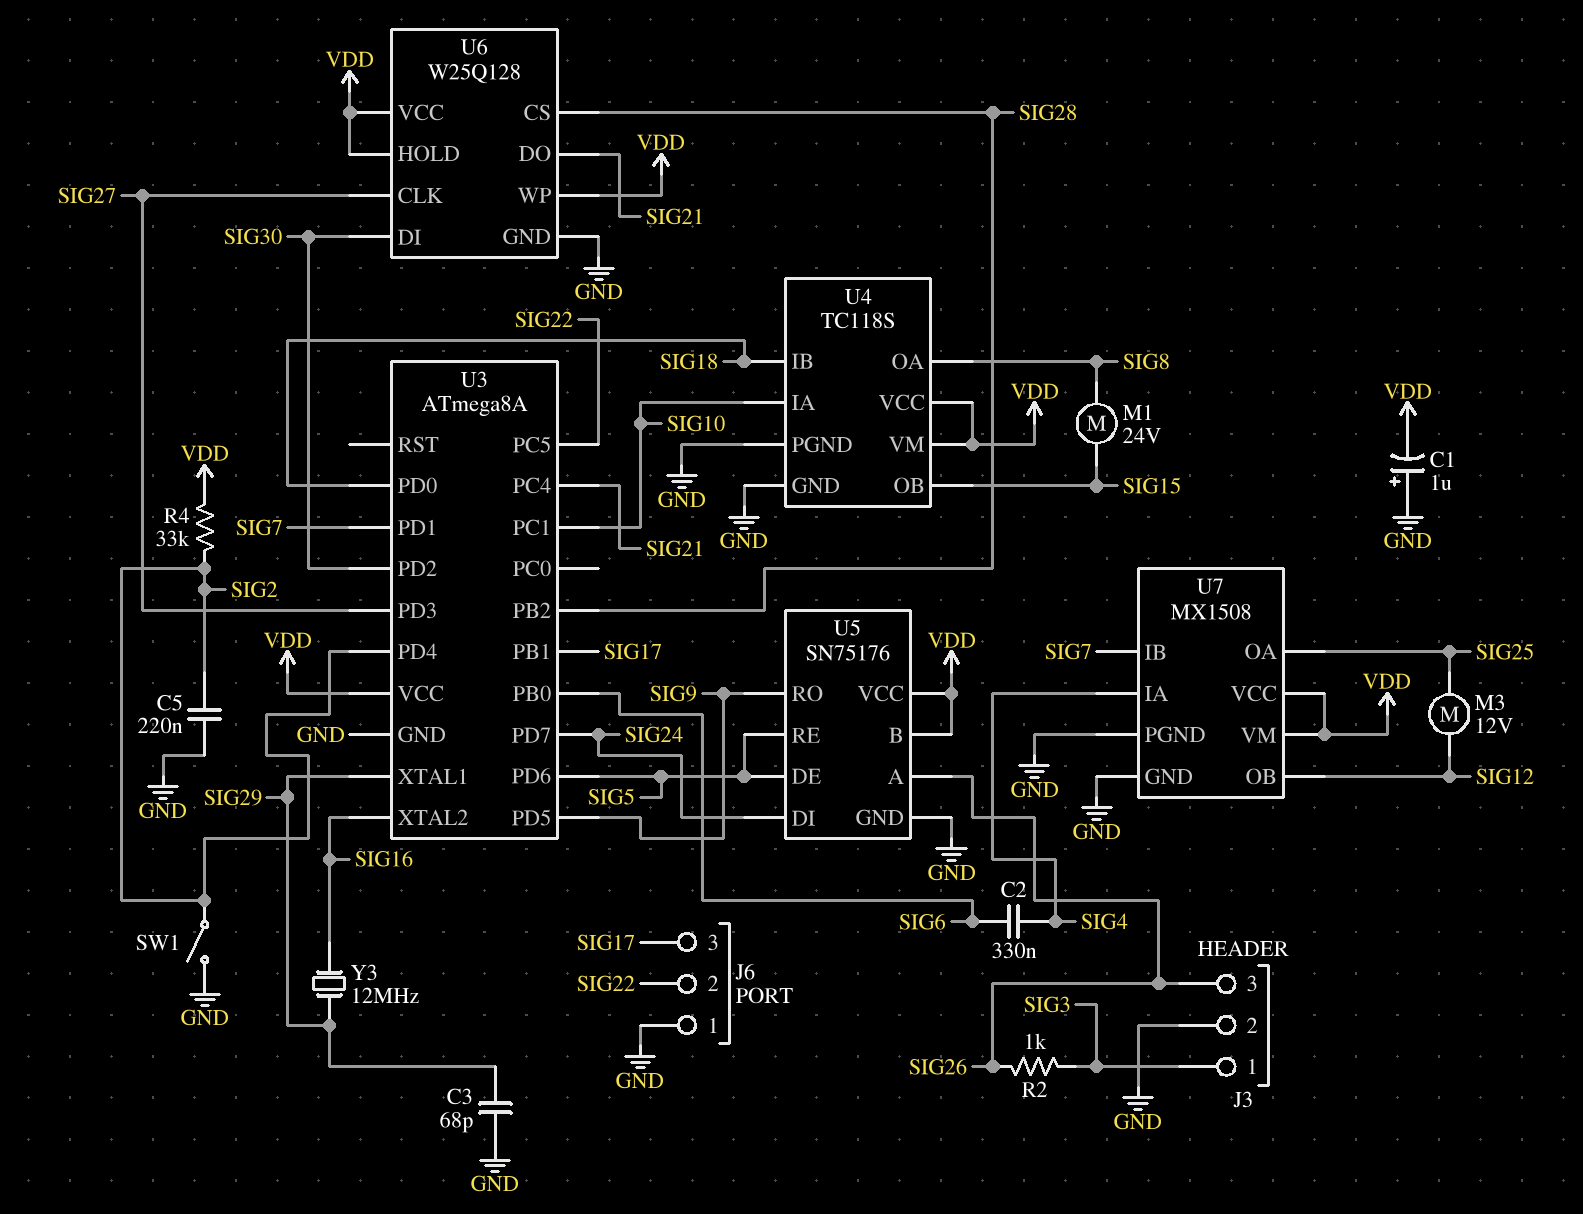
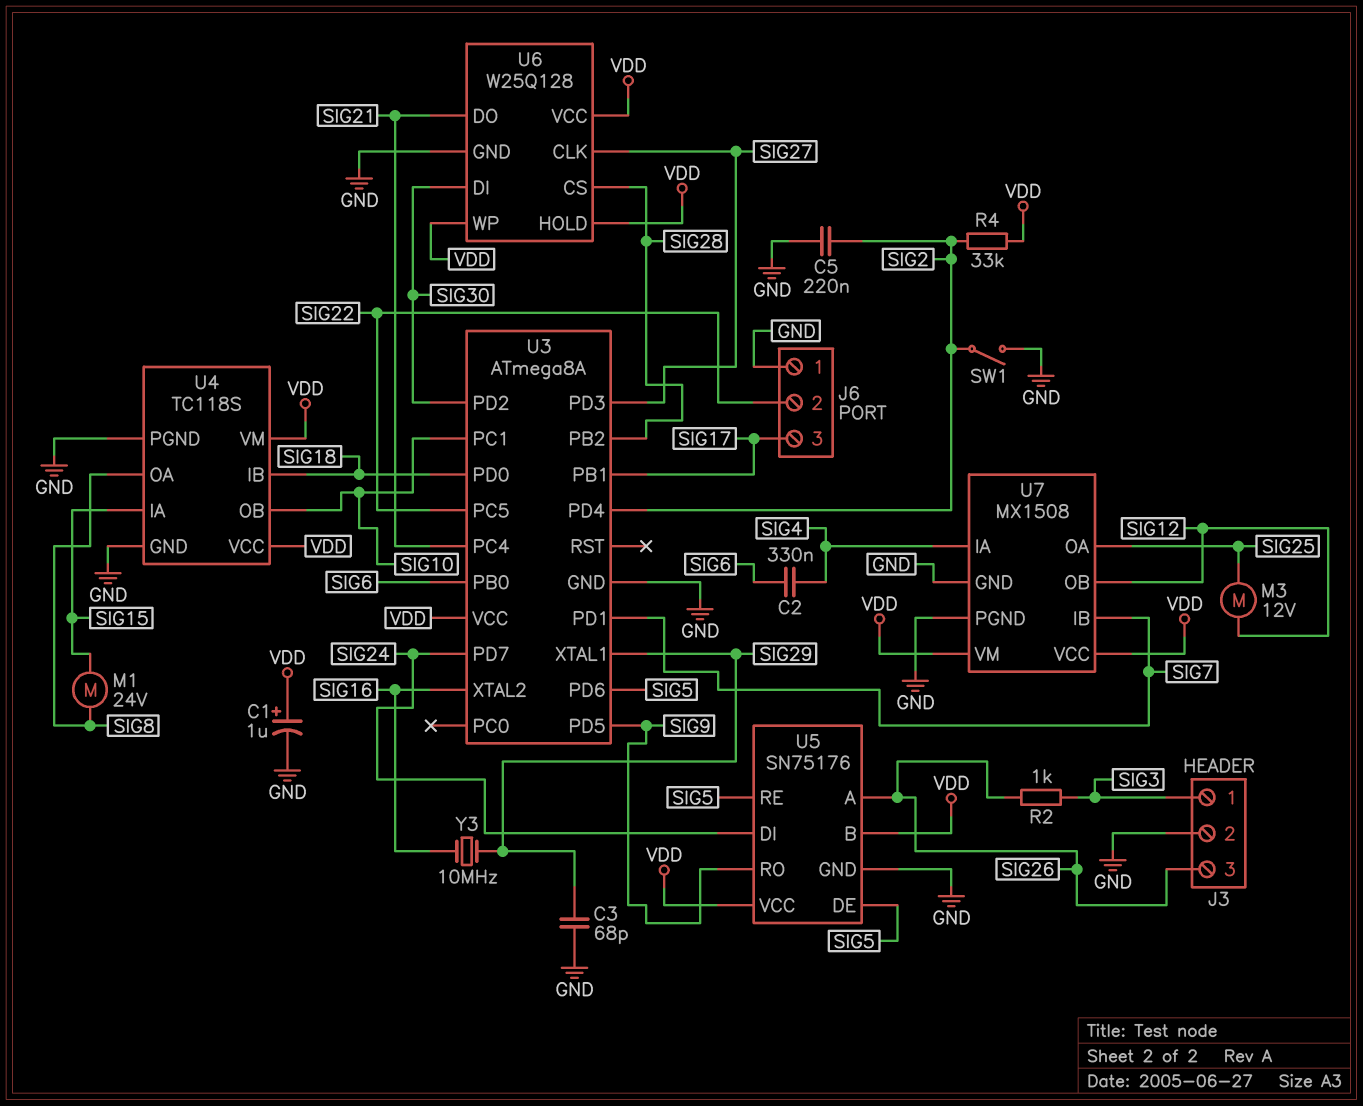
C1: 1uF (plus GND, minus VDD) -> 1uF (plus VDD, minus GND)
U4 pin IA: SIG10 -> SIG15
U4 pin OB: SIG15 -> SIG10
Y3: 12MHz (SIG16, SIG29) -> 10MHz (SIG16, SIG29)

